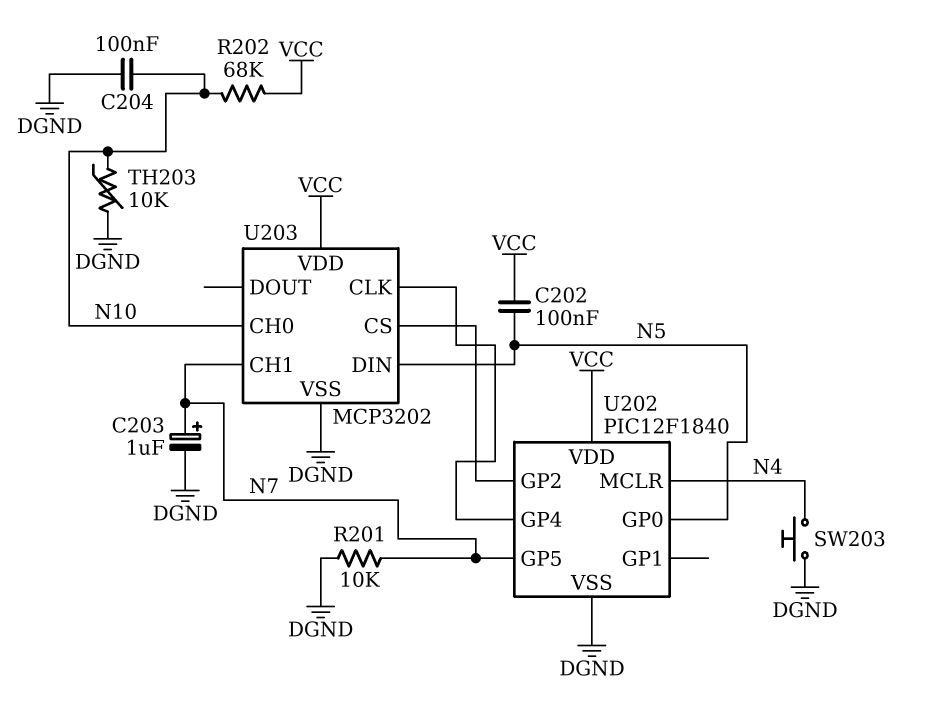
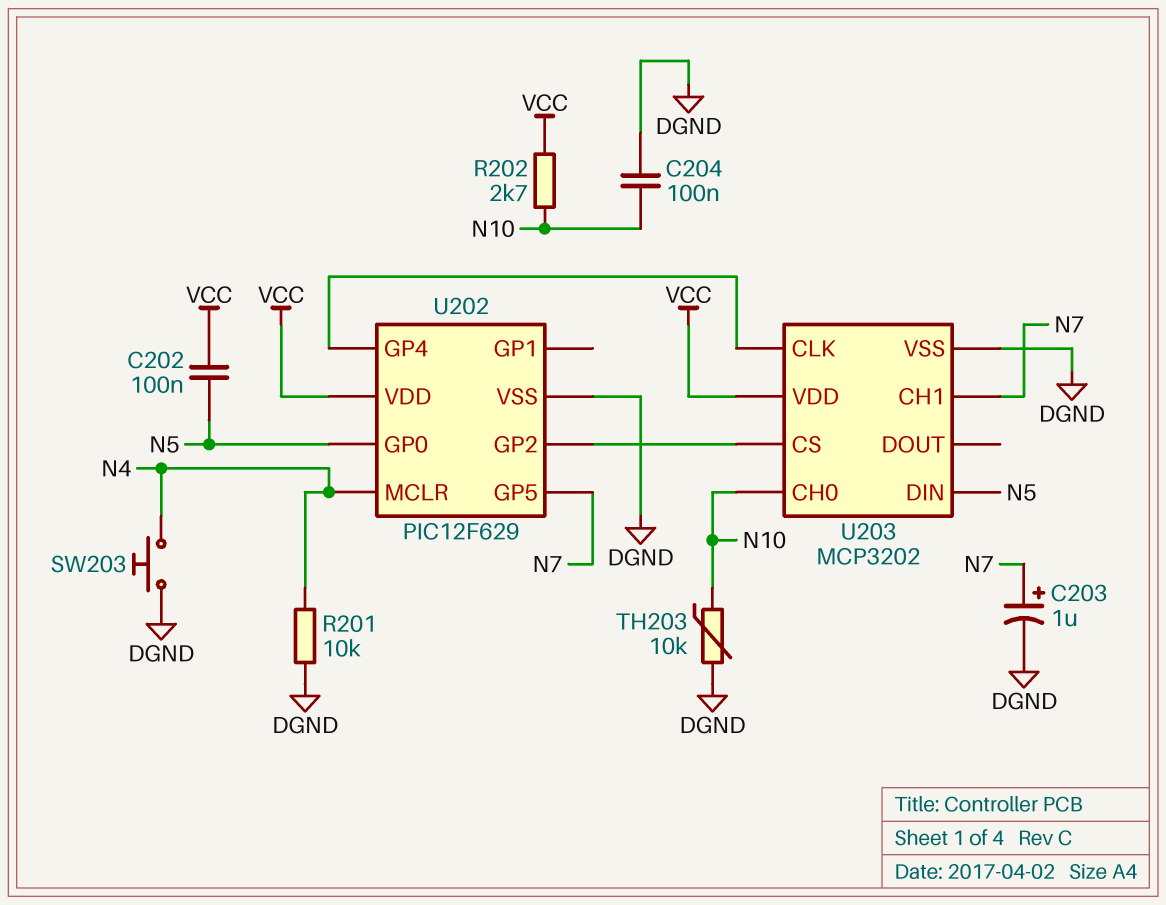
R201: 10k (DGND, N7) -> 10k (DGND, N4)
R202: 68k (N10, VCC) -> 2.7k (N10, VCC)
U202: PIC12F1840 -> PIC12F629

